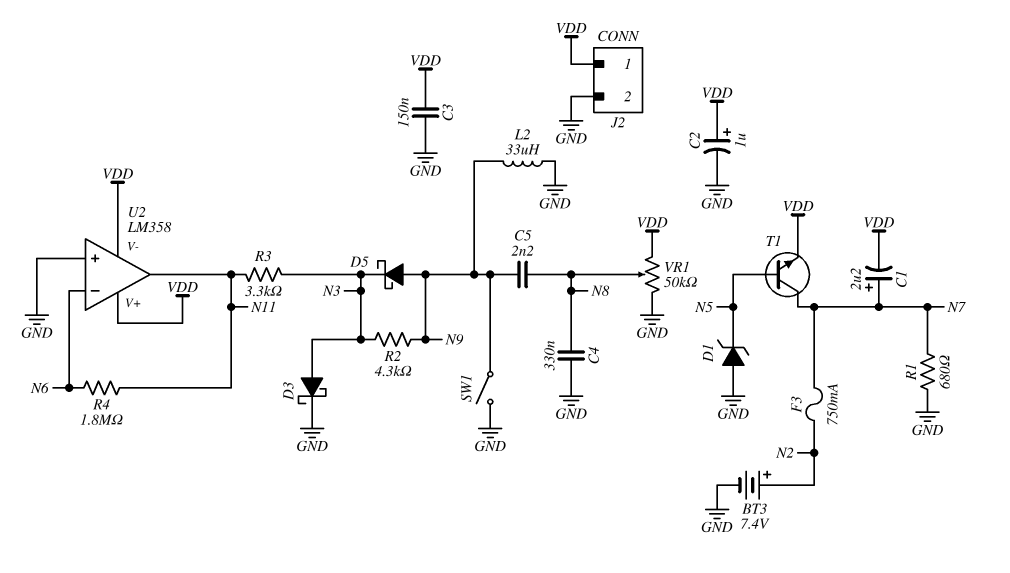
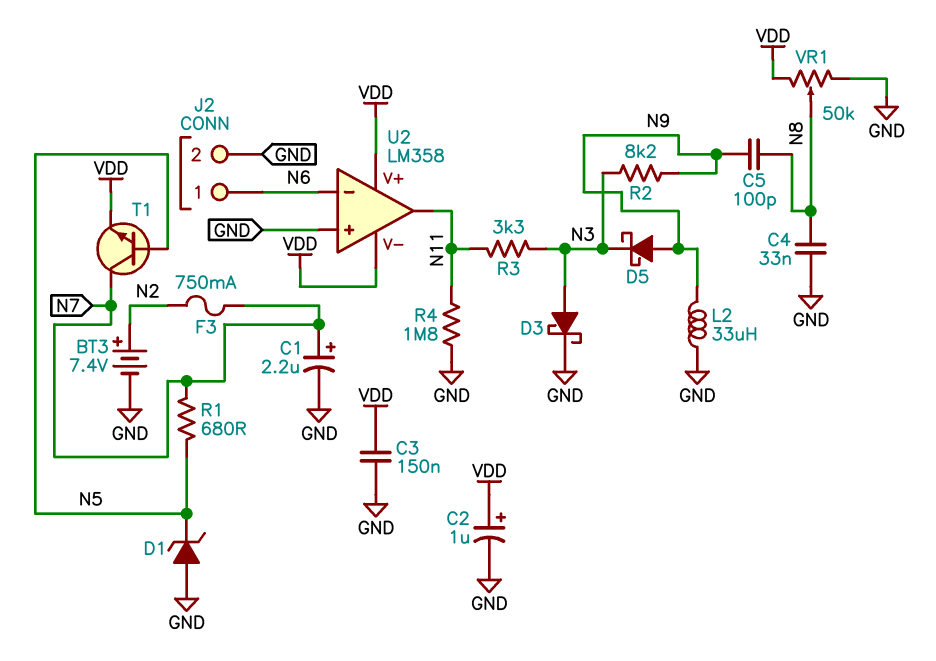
C1: 2.2uF (plus N7, minus VDD) -> 2.2uF (plus N7, minus GND)
C4: 330nF (GND, N8) -> 33nF (GND, N8)
C5: 2.2nF (N8, N9) -> 100pF (N8, N9)
J2 pin 1: VDD -> N6
R1: 680 (GND, N7) -> 680 (N5, N7)
R2: 4.3k (N3, N9) -> 8.2k (N3, N9)
R4: 1.8M (N6, N11) -> 1.8M (GND, N11)
SW1: switch (GND, N9) -> none

